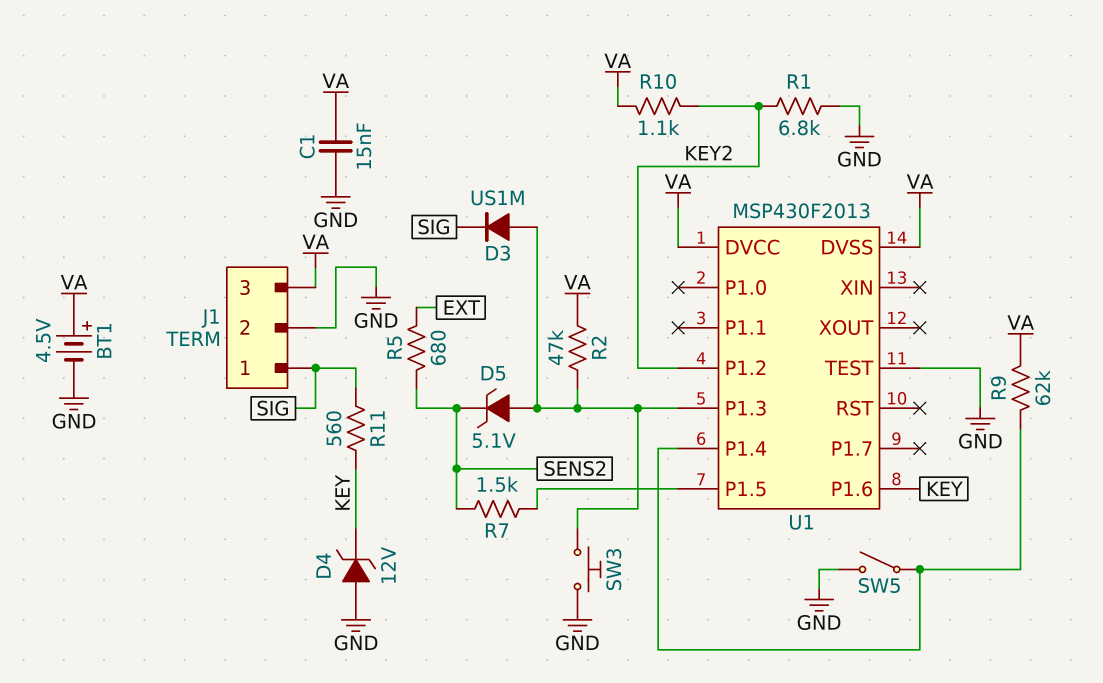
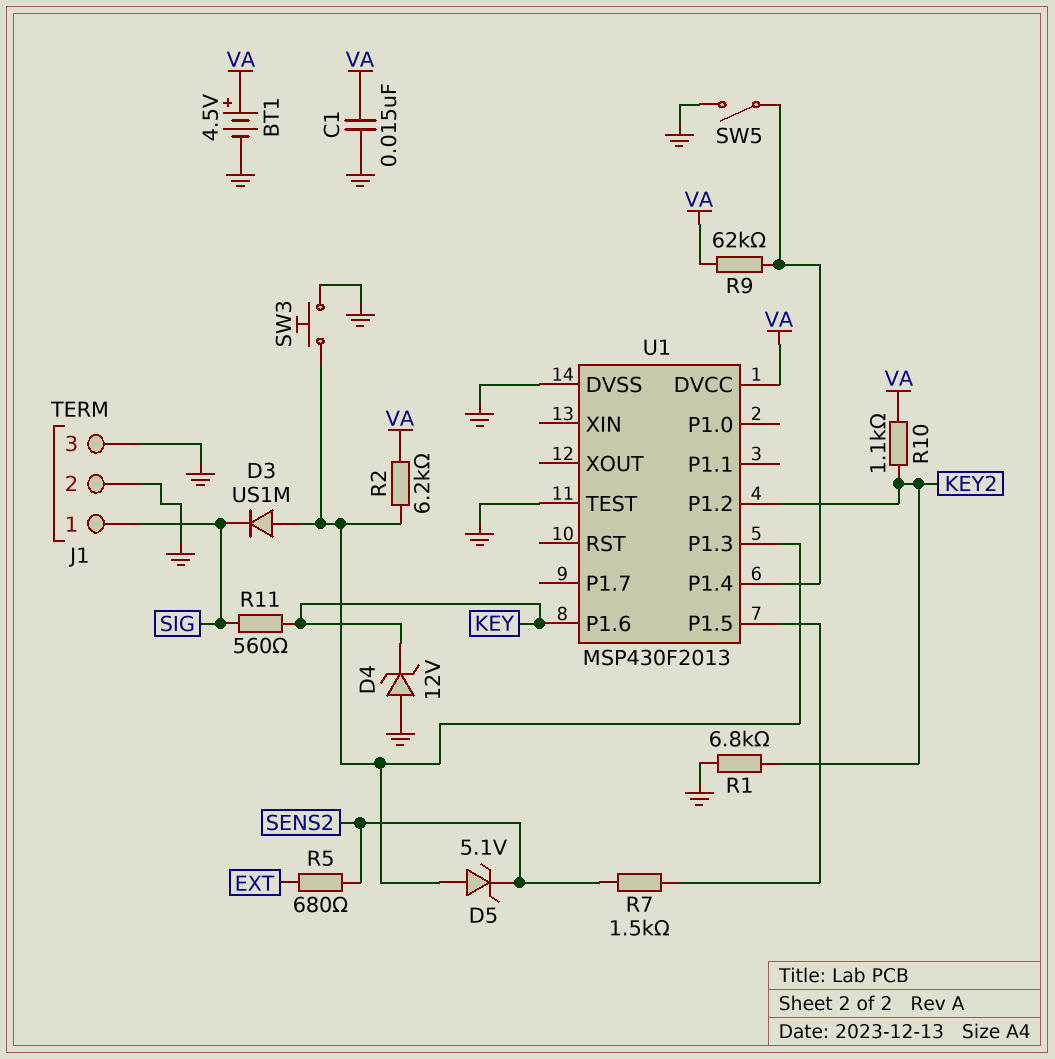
J1 pin 3: VA -> GND
R2: 47k (U1/P1.3, VA) -> 6.2k (U1/P1.3, VA)
U1 pin DVSS: VA -> GND

